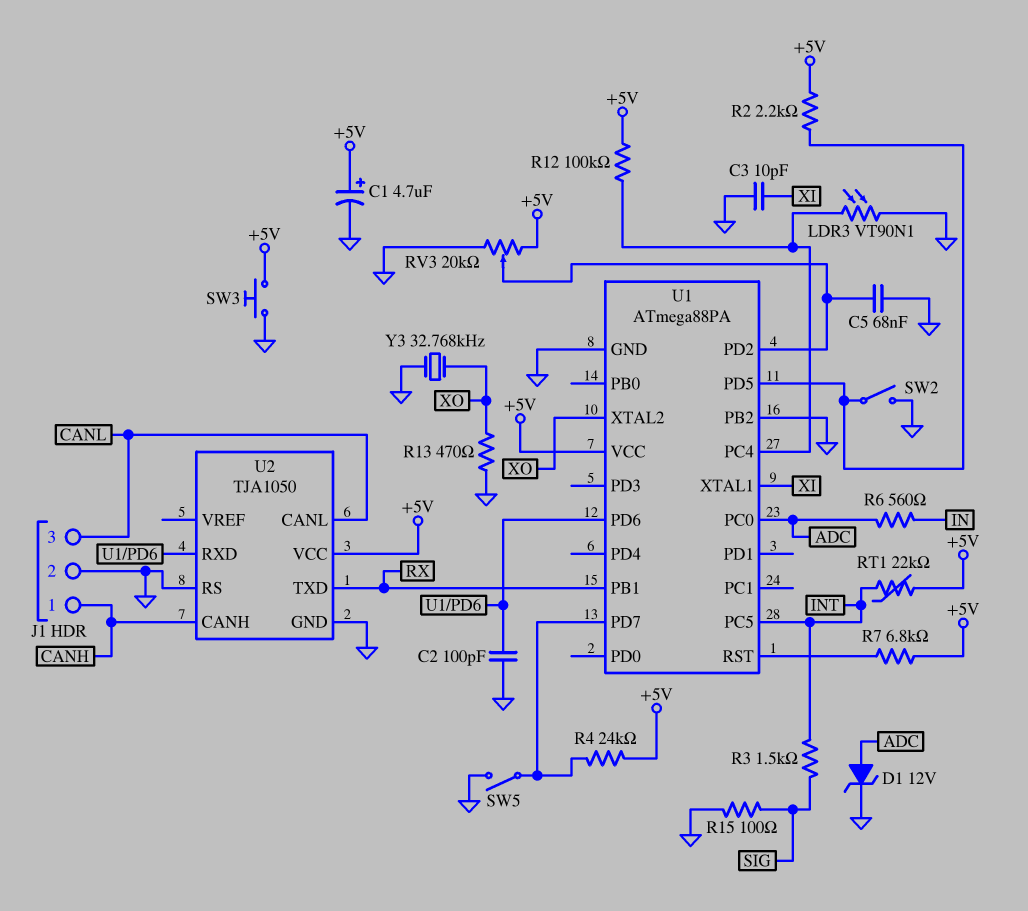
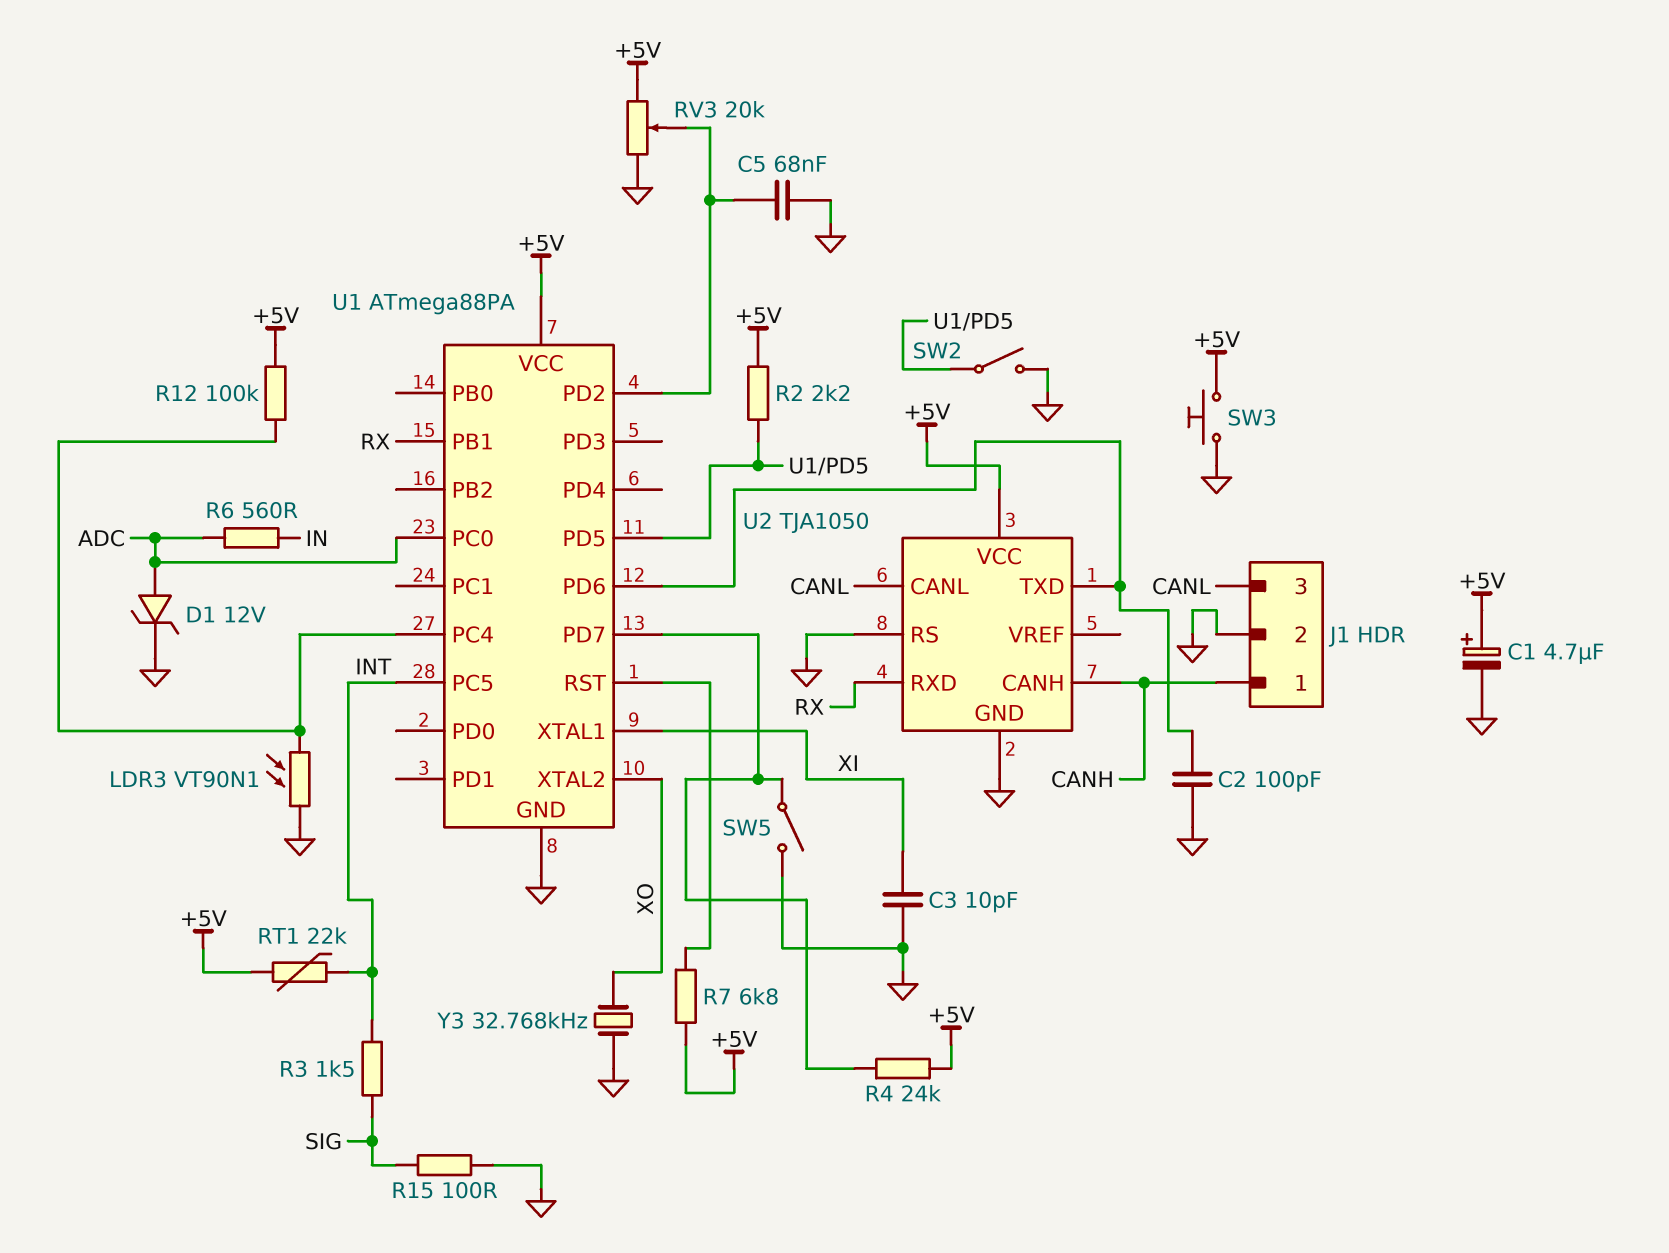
R13: 470 (GND, XO) -> none
U1 pin PB2: GND -> none
U2 pin RXD: U1/PD6 -> RX
U2 pin TXD: RX -> U1/PD6

